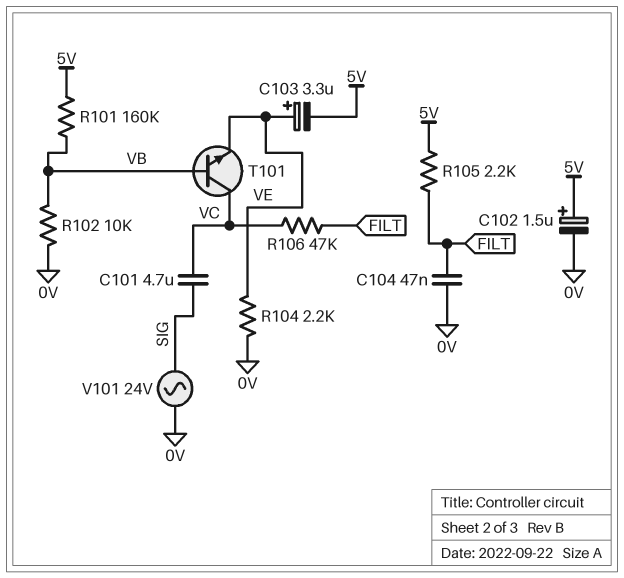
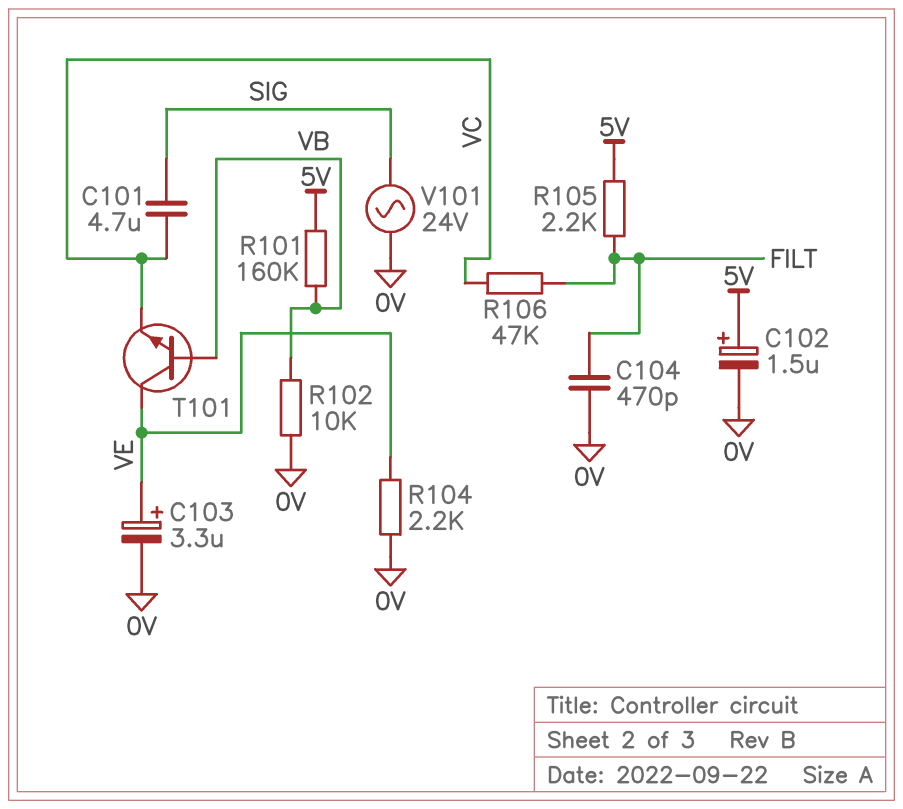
C103: 3.3uF (plus VE, minus 5V) -> 3.3uF (plus VE, minus 0V)
C104: 47nF (0V, FILT) -> 470pF (0V, FILT)
T101: NPN (B VB, C VC, E VE) -> NPN (B VB, C VE, E VC)

